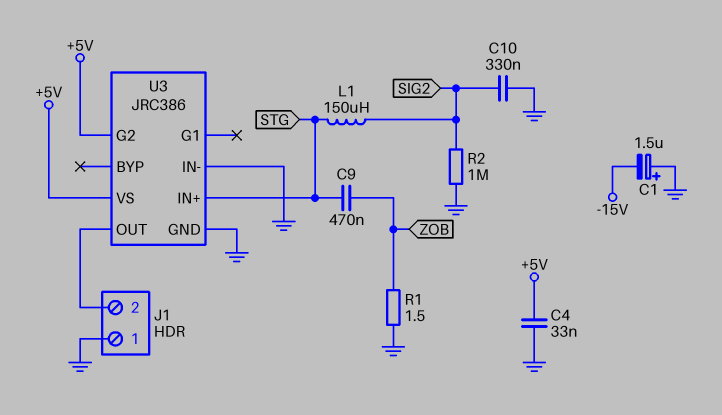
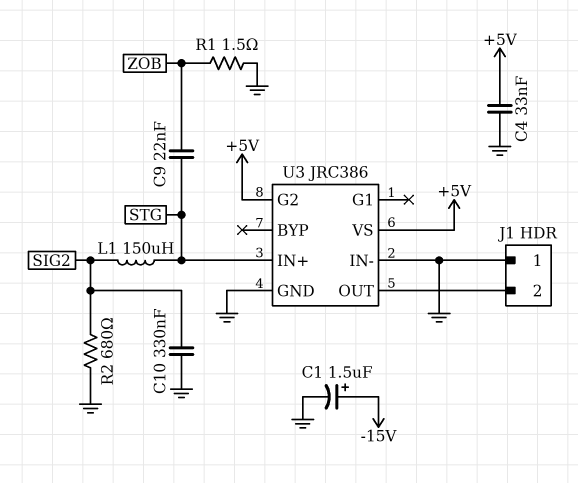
C1: 1.5uF (plus GND, minus -15V) -> 1.5uF (plus -15V, minus GND)
C9: 470nF (STG, ZOB) -> 22nF (STG, ZOB)
R2: 1M (GND, SIG2) -> 680 (GND, SIG2)

